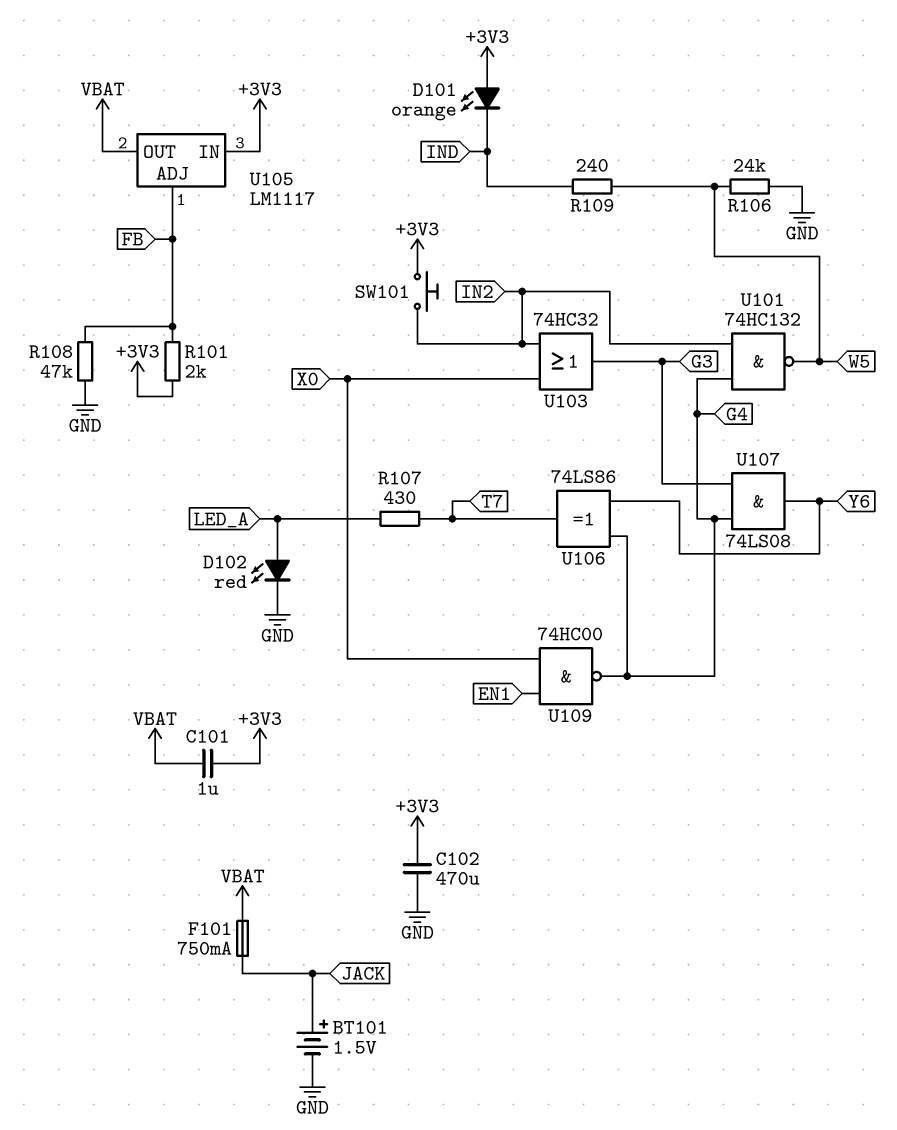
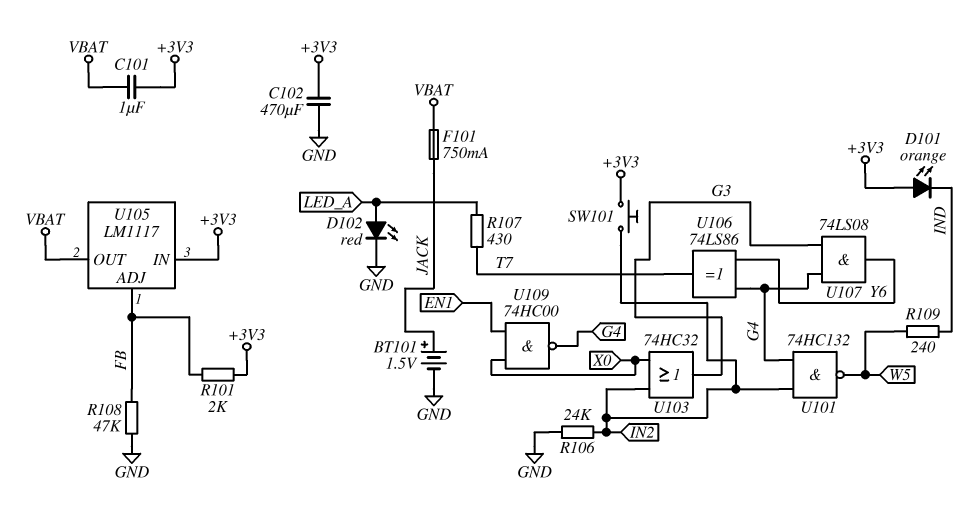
R106: 24k (GND, W5) -> 24k (GND, IN2)

